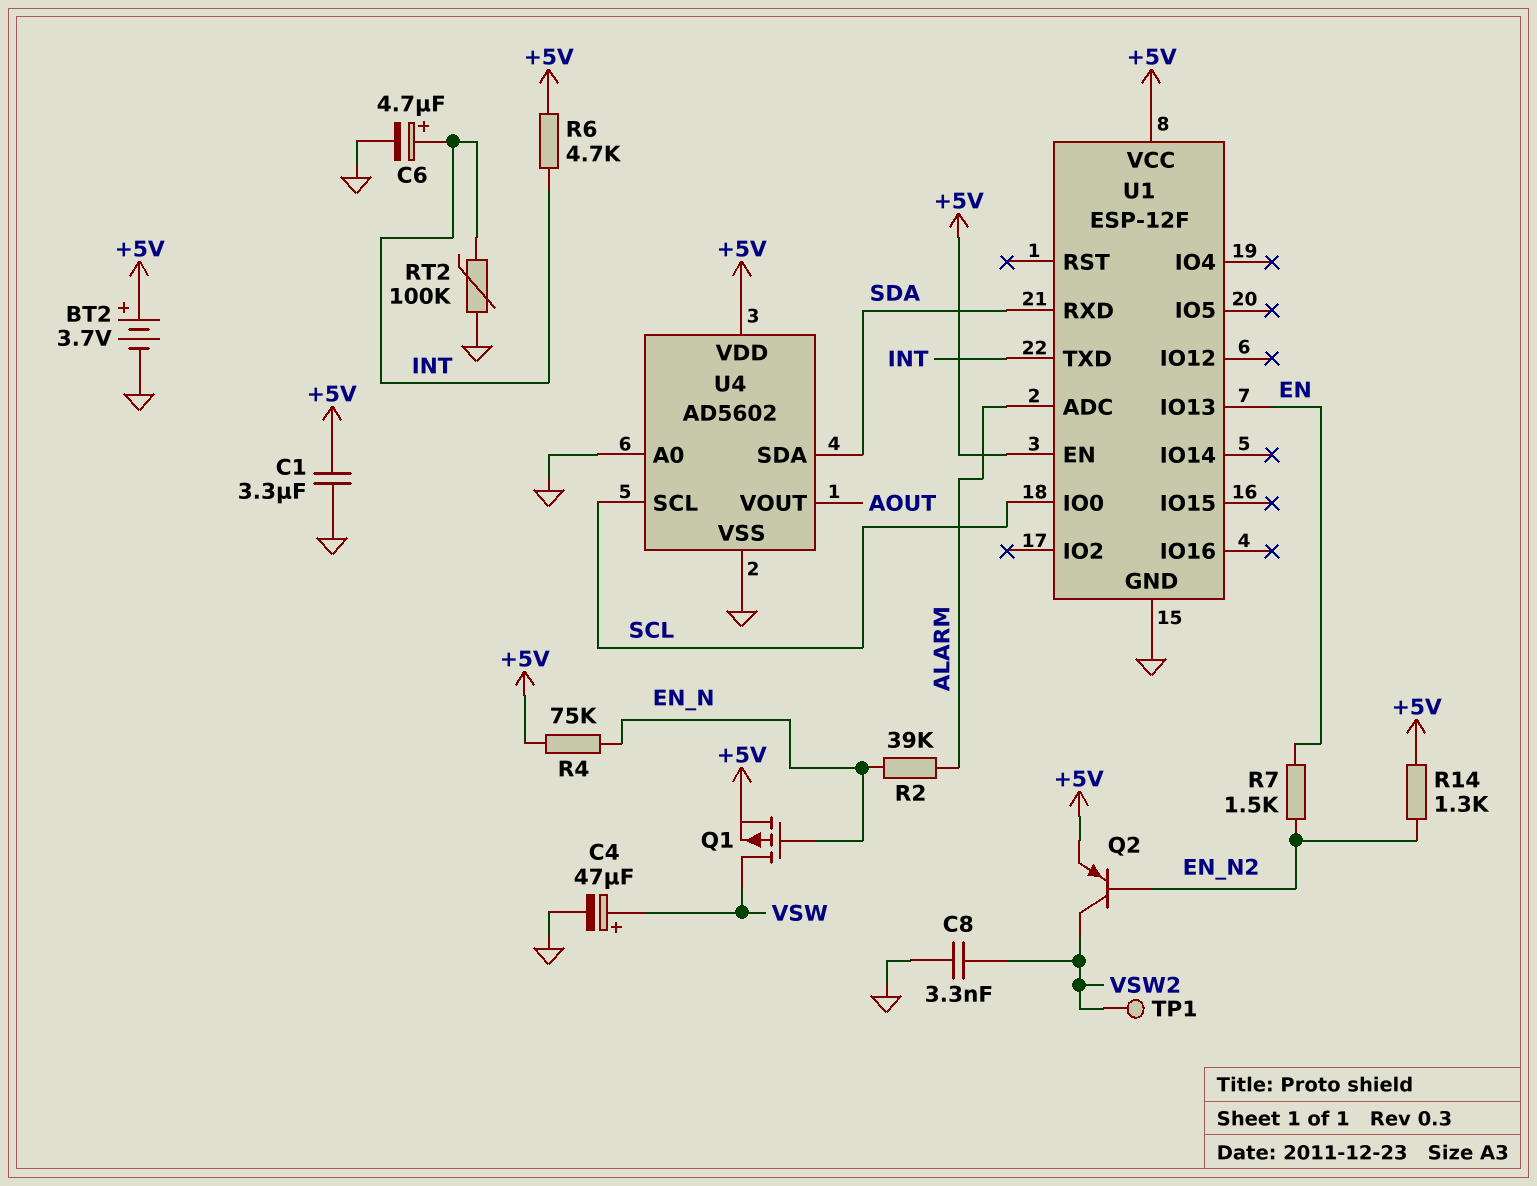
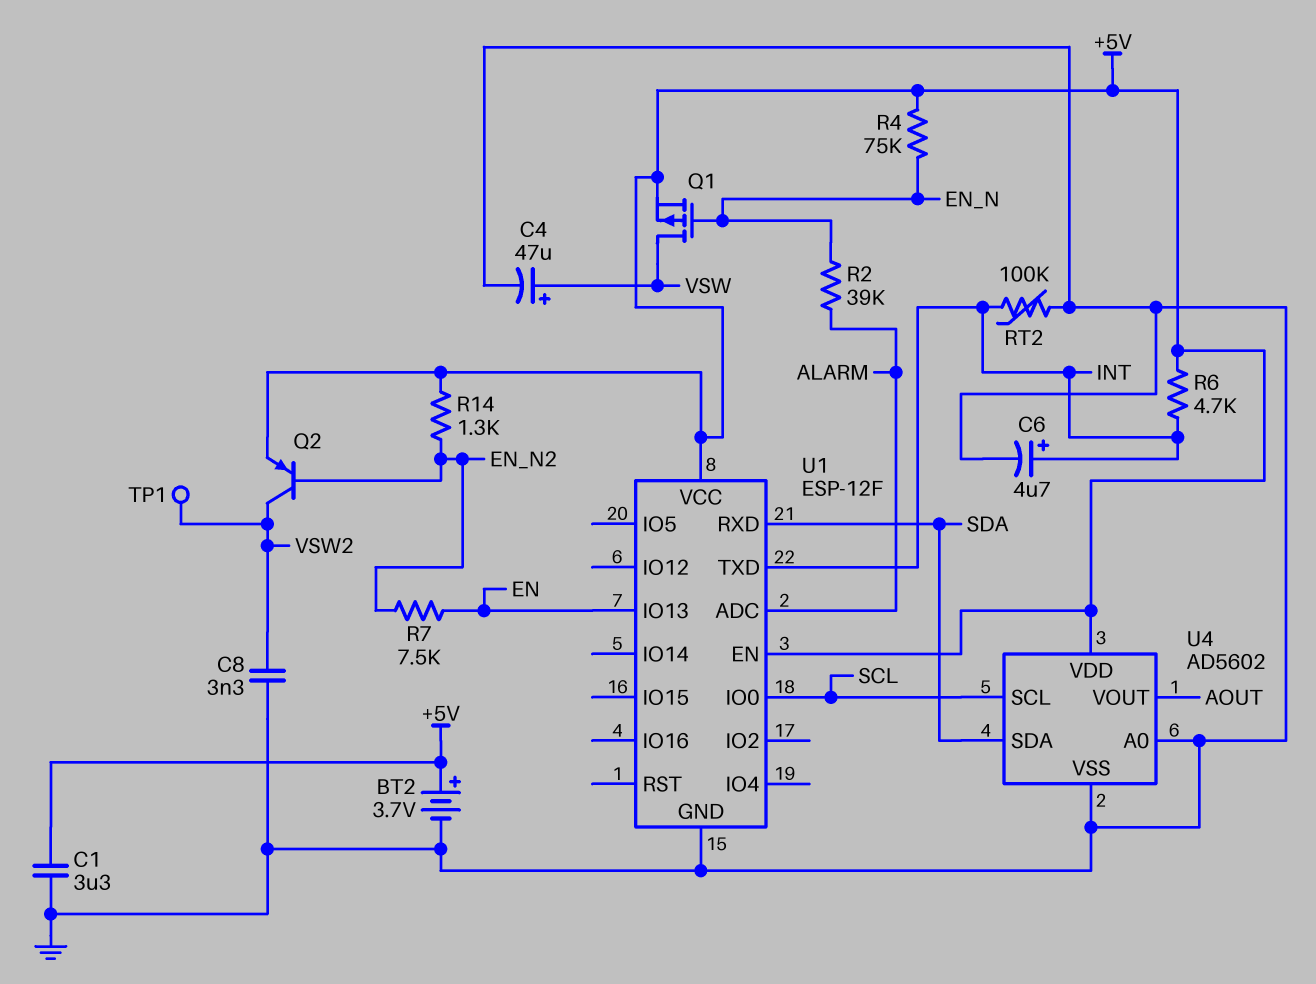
R7: 1.5k (EN, EN_N2) -> 7.5k (EN, EN_N2)

